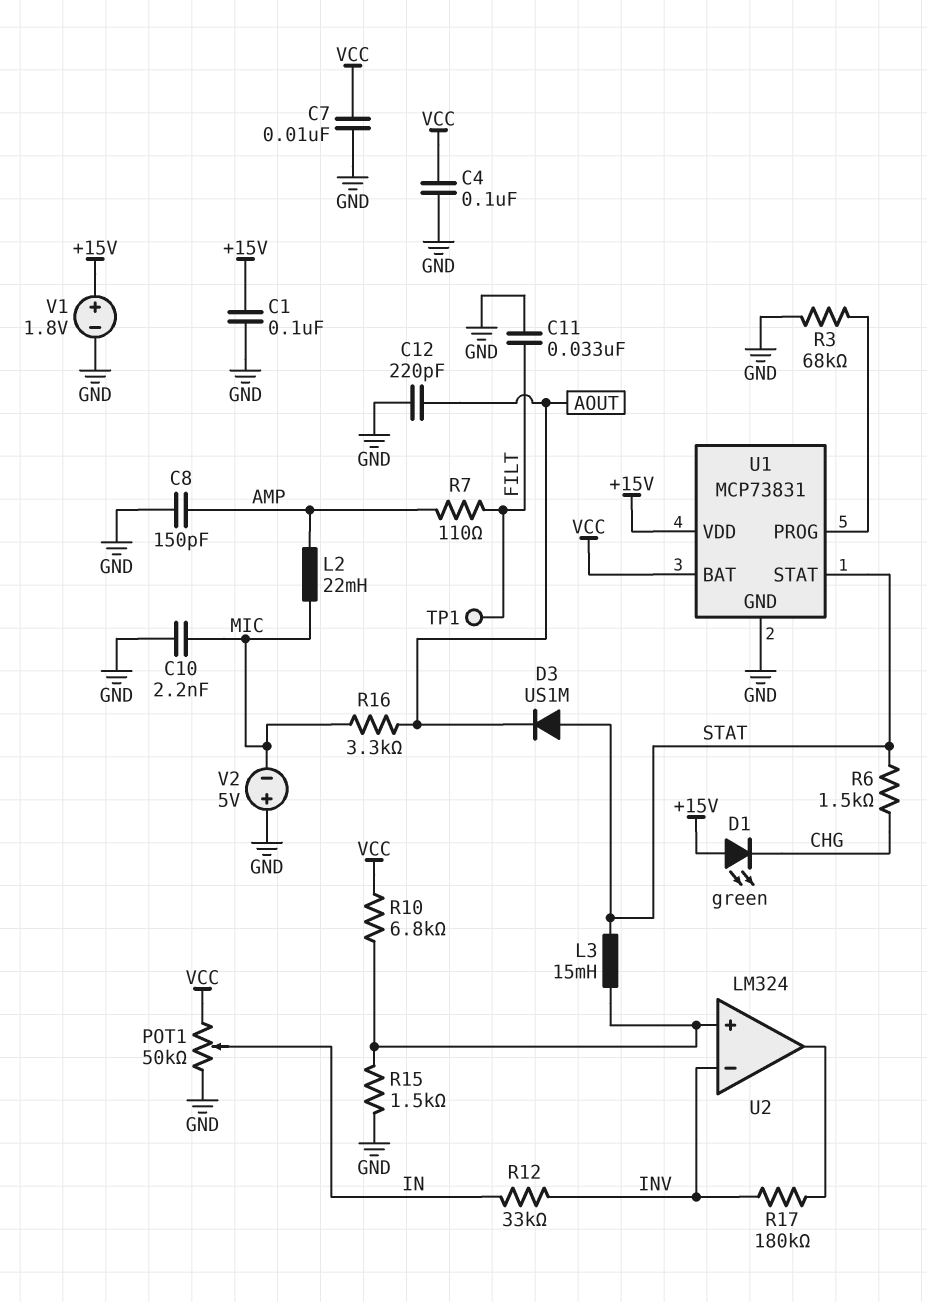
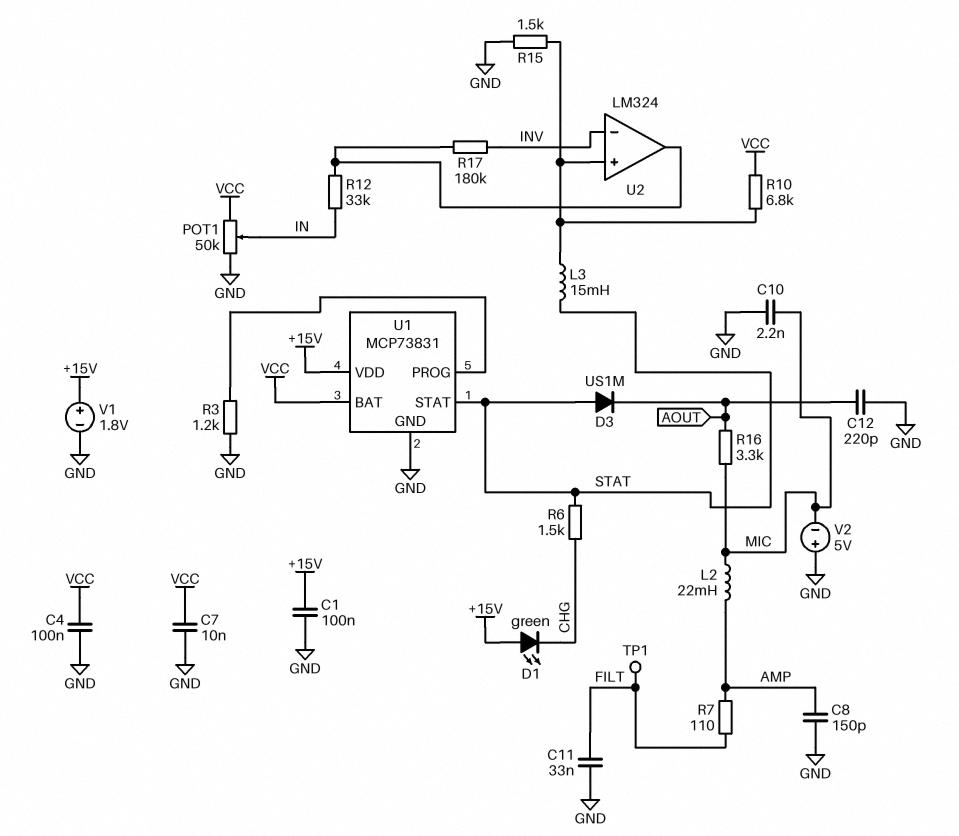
R3: 68k (GND, U1/PROG) -> 1.2k (GND, U1/PROG)
R12: 33k (IN, INV) -> 33k (IN, U2/out)

